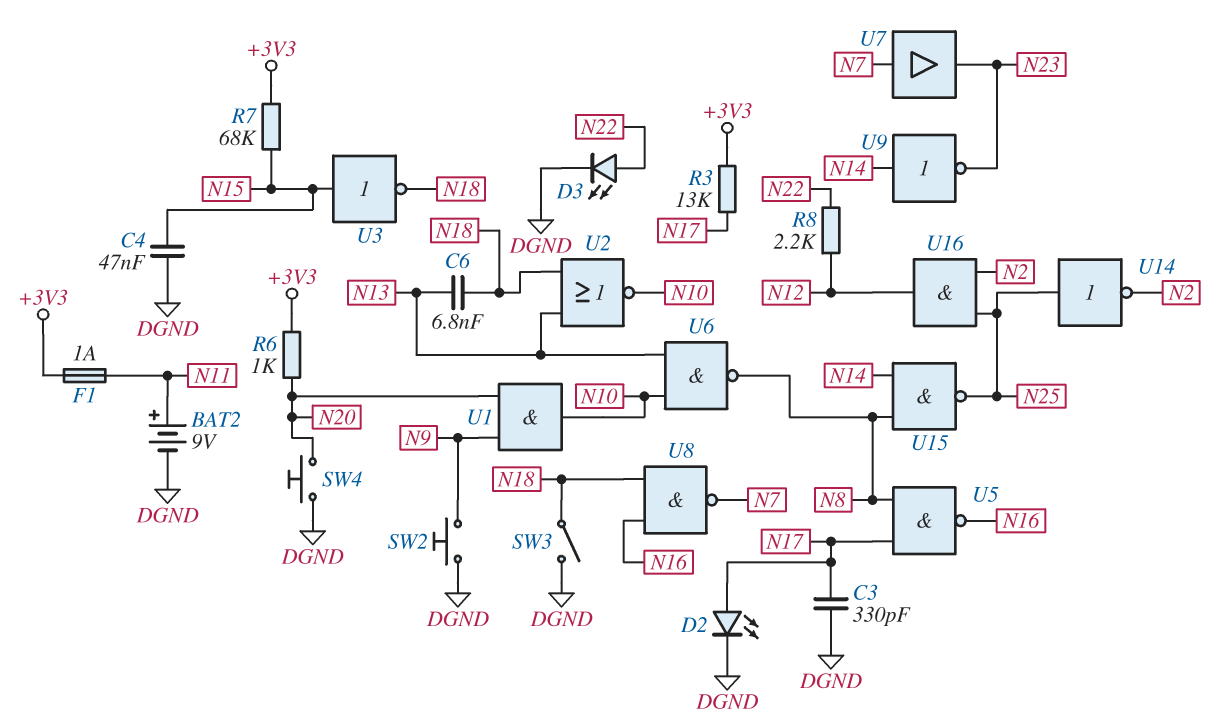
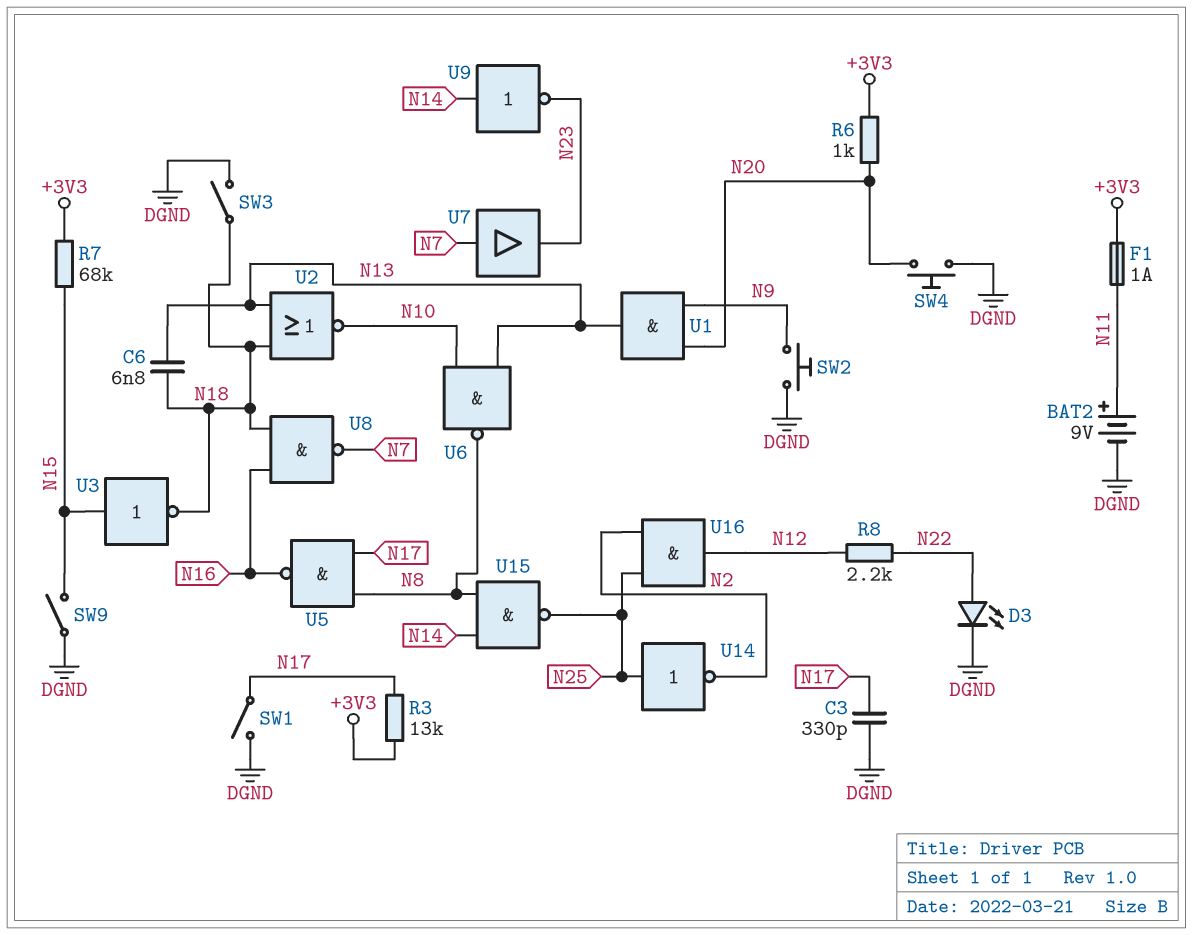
C4: 47nF (DGND, N15) -> none
D2: LED (A N17, K DGND) -> none
SW1: none -> switch (DGND, N17)
SW9: none -> switch (DGND, N15)
U1: AND (in N9, in N20, out N10) -> AND (in N9, in N20, out N13)

